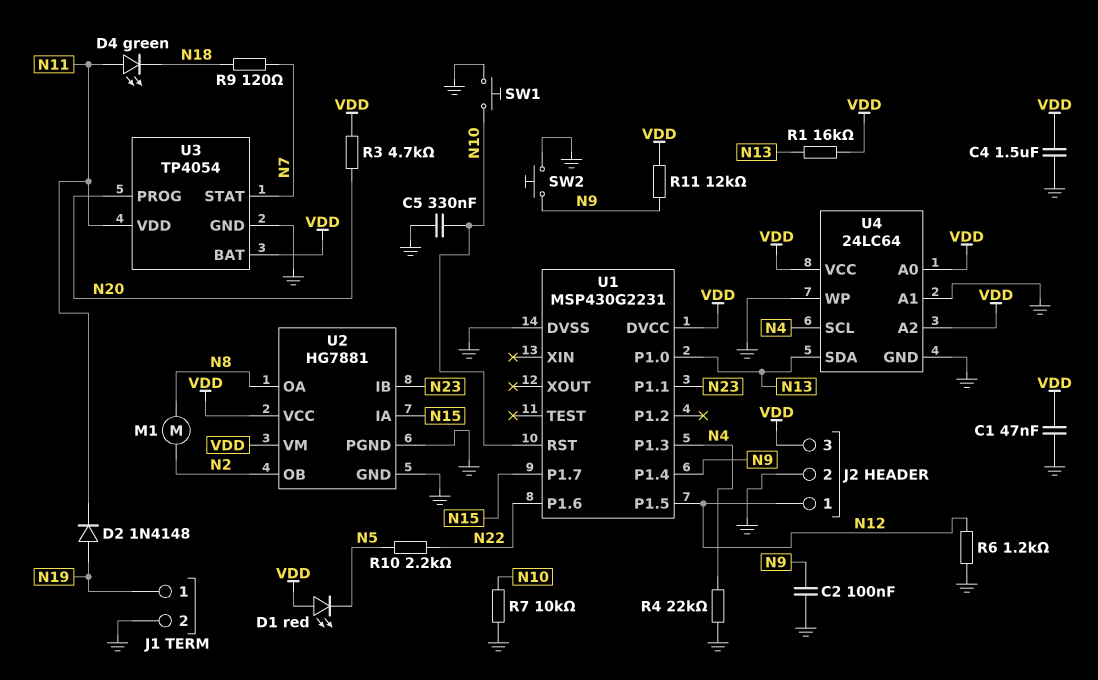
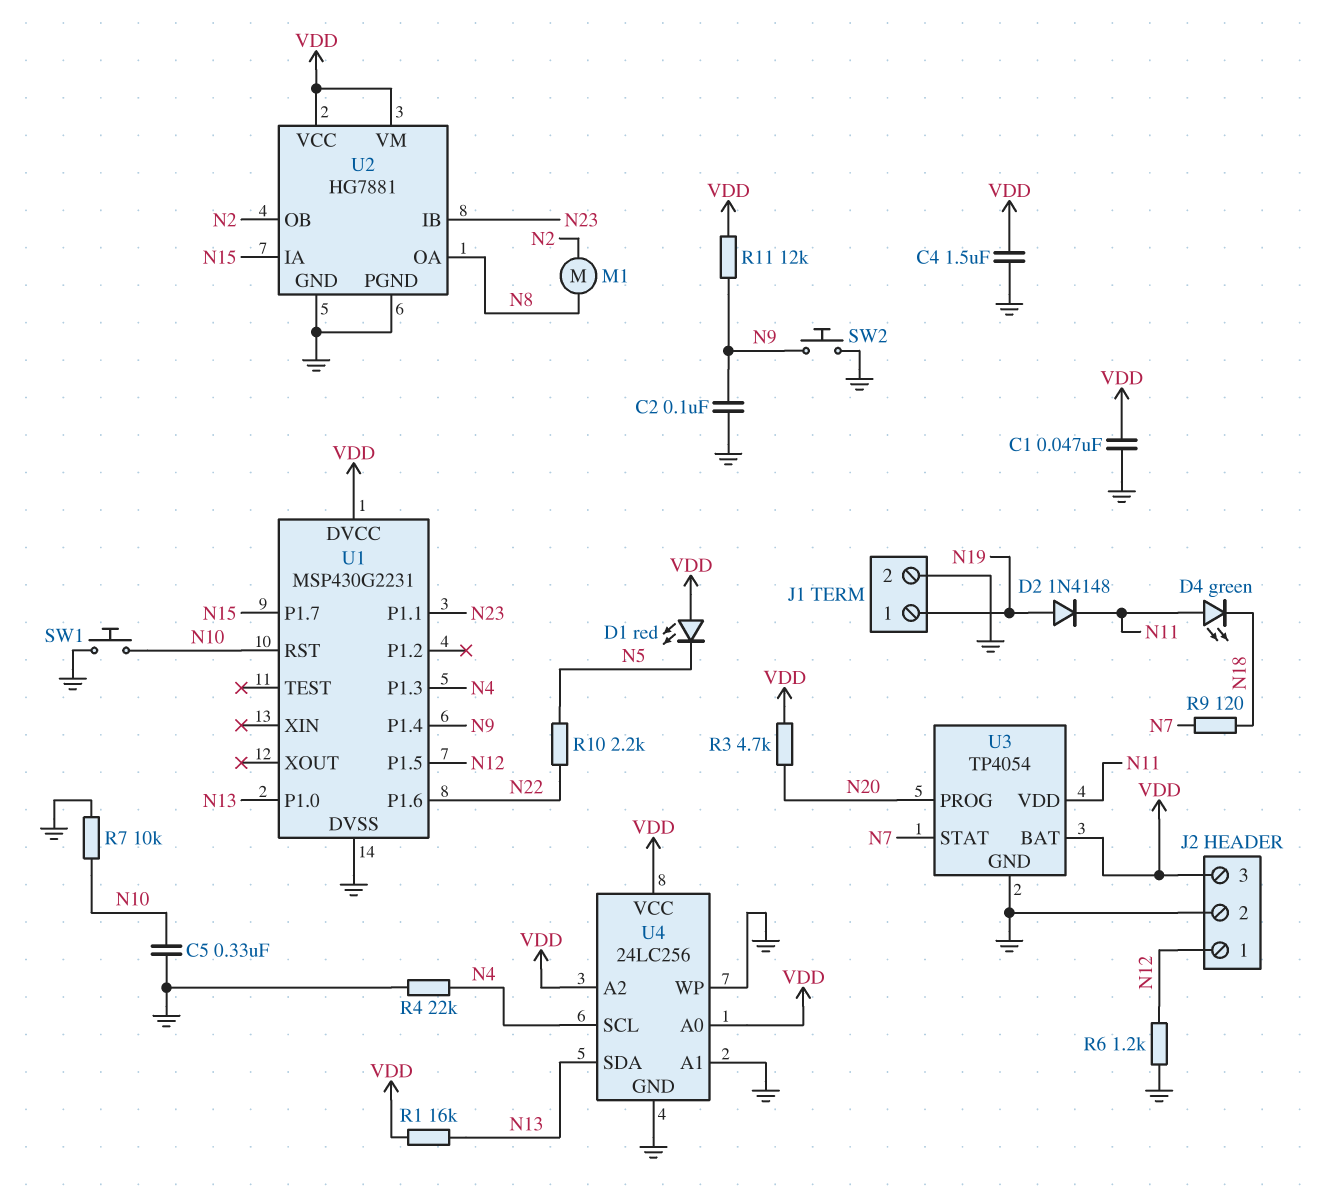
U4: 24LC64 -> 24LC256

